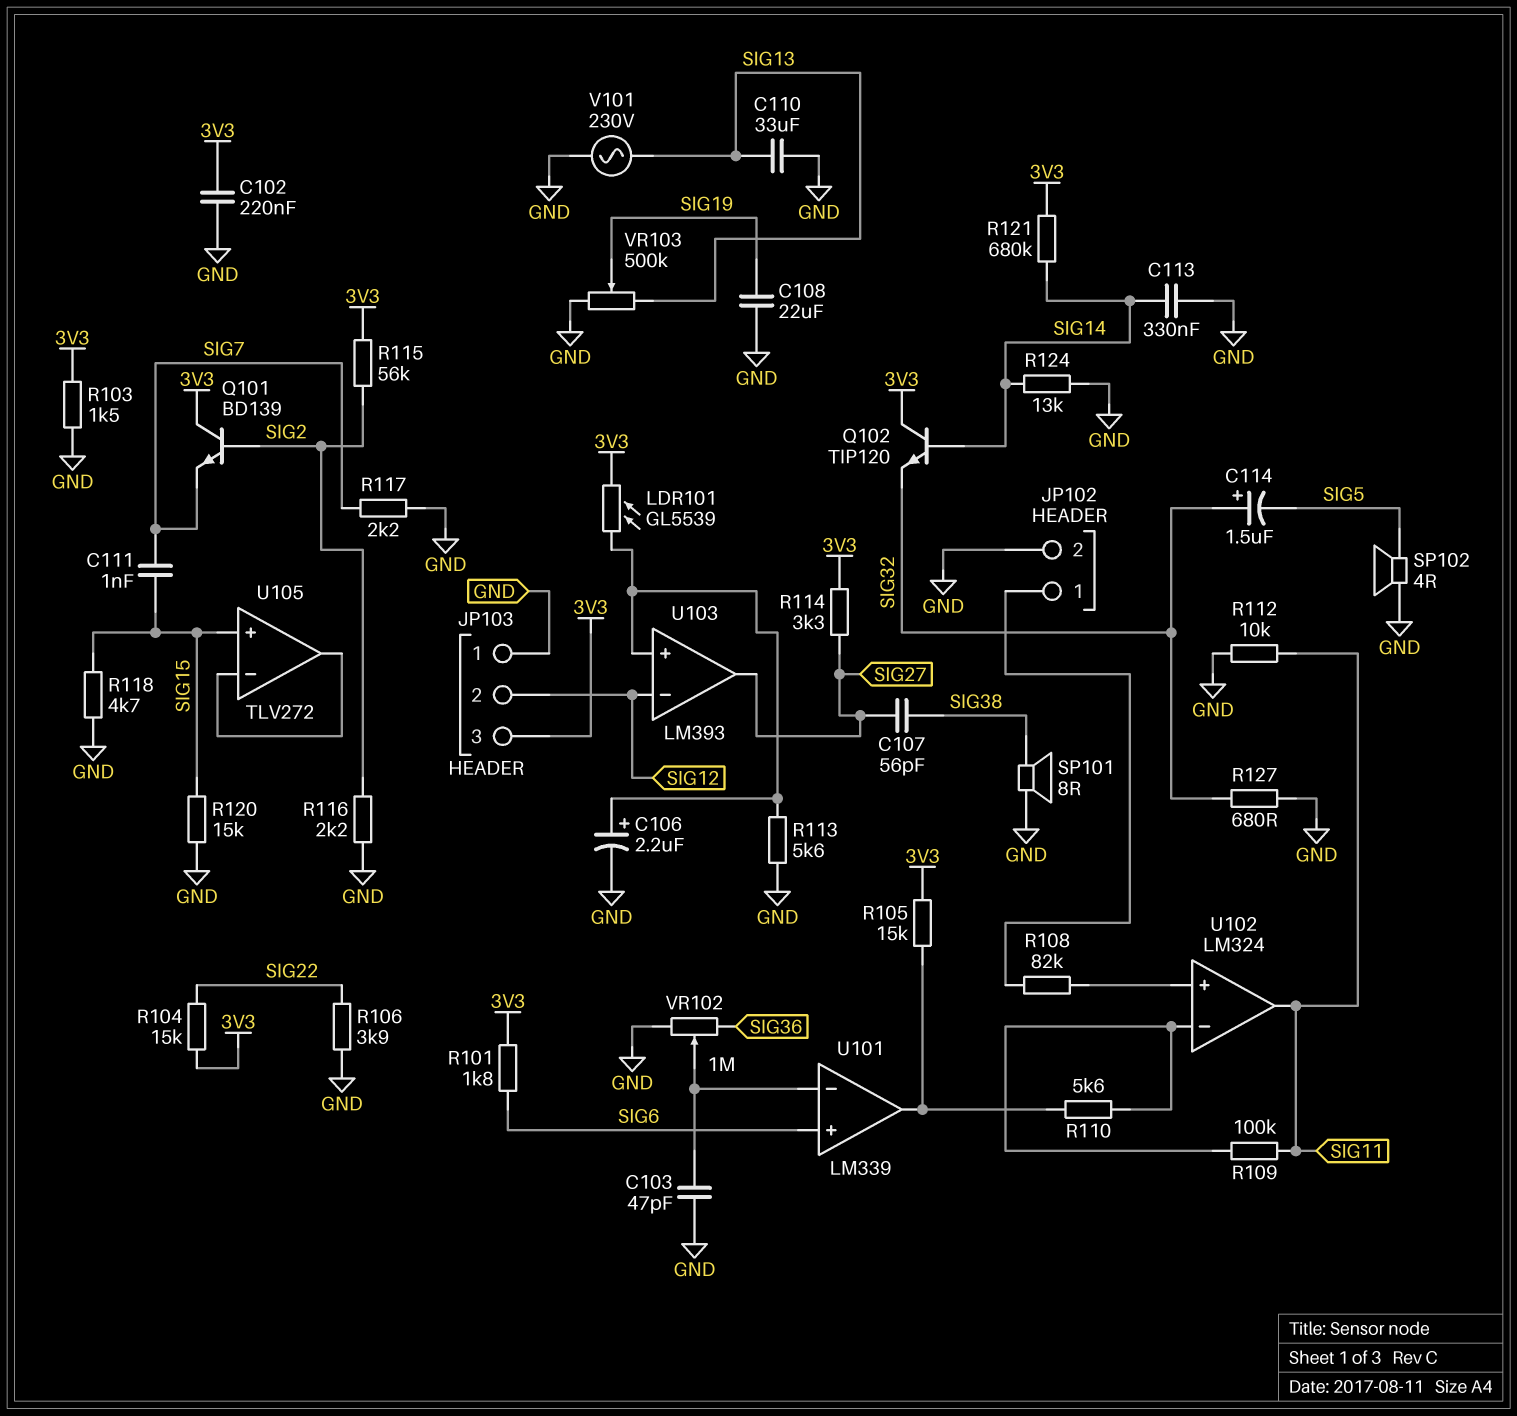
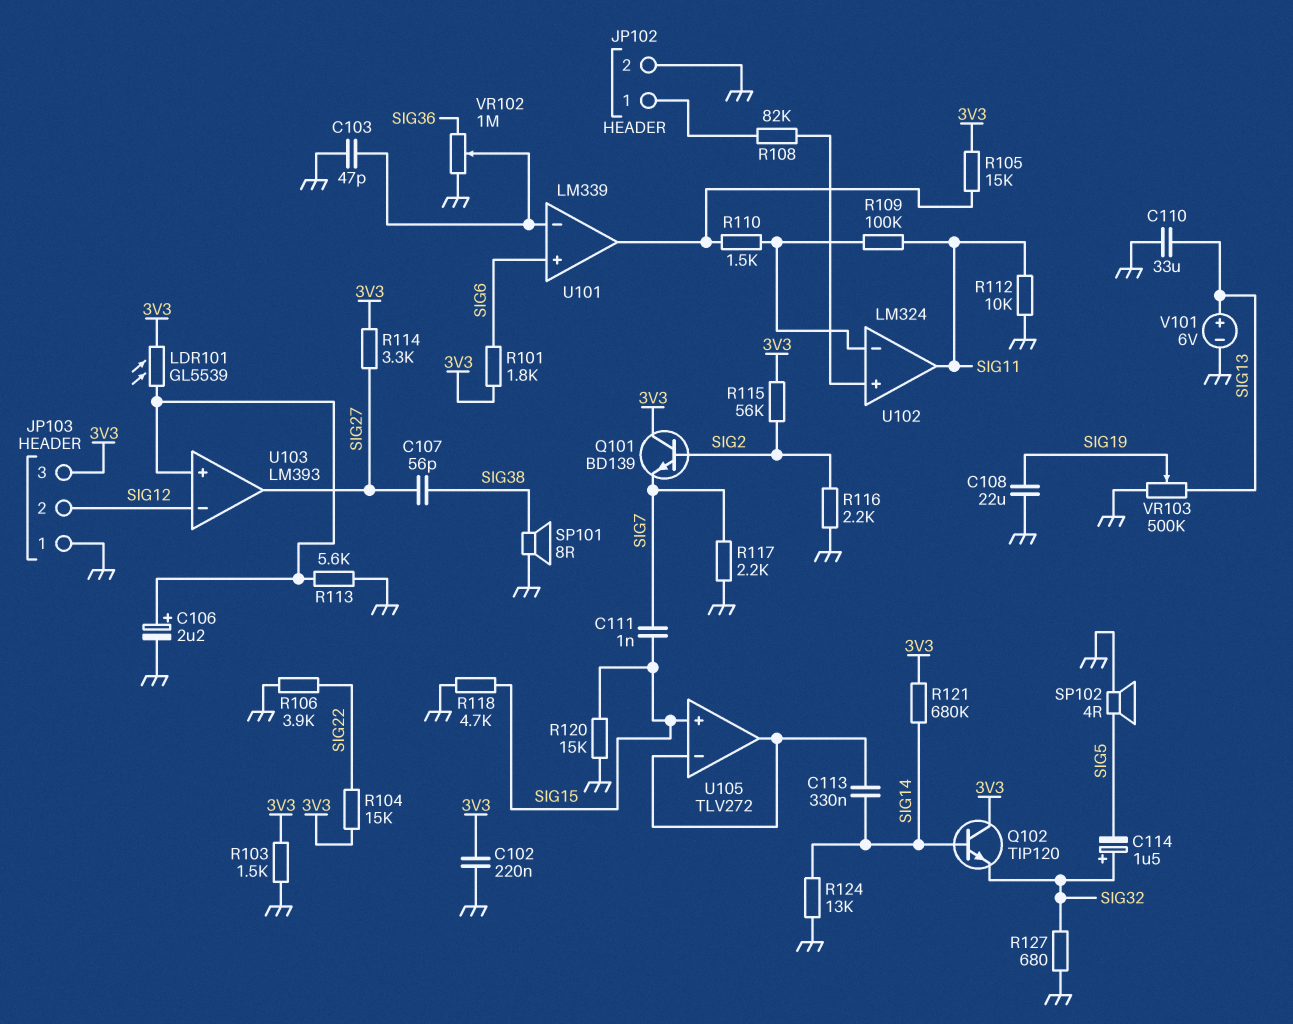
C113: 330nF (GND, SIG14) -> 330nF (SIG14, U105/in-)
R110: 5.6k (U101/out, U102/in-) -> 1.5k (U101/out, U102/in-)
V101: AC 230V (GND, SIG13) -> 6V (plus SIG13, minus GND)

